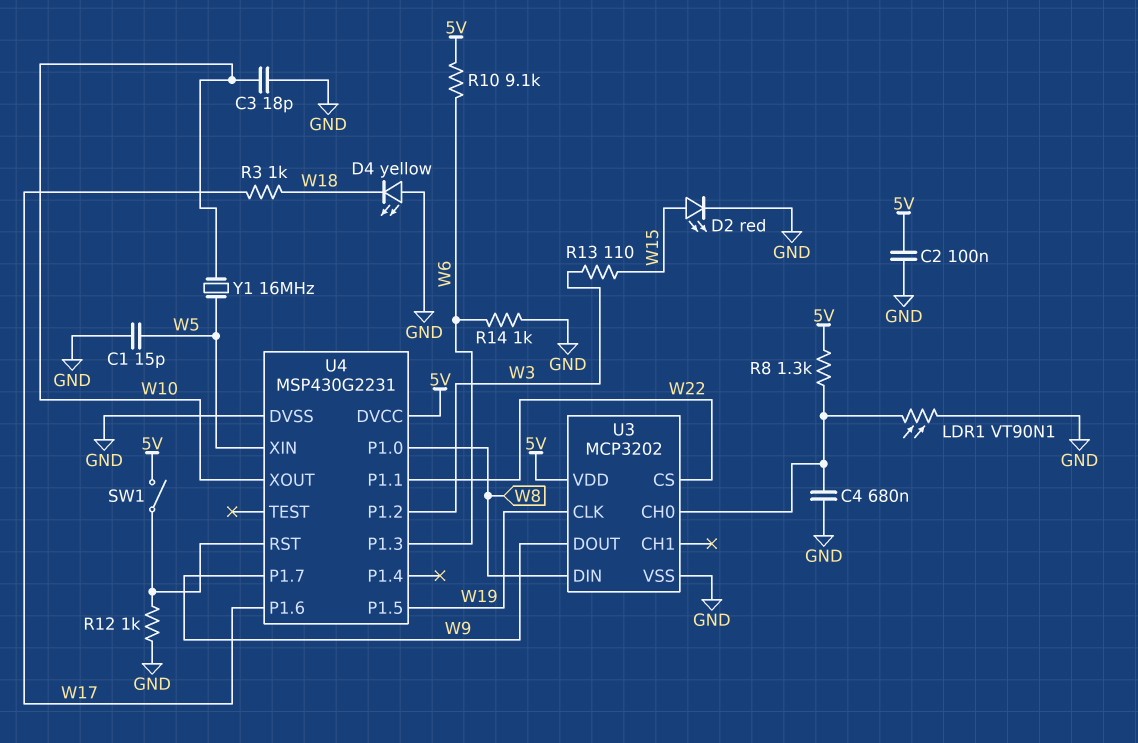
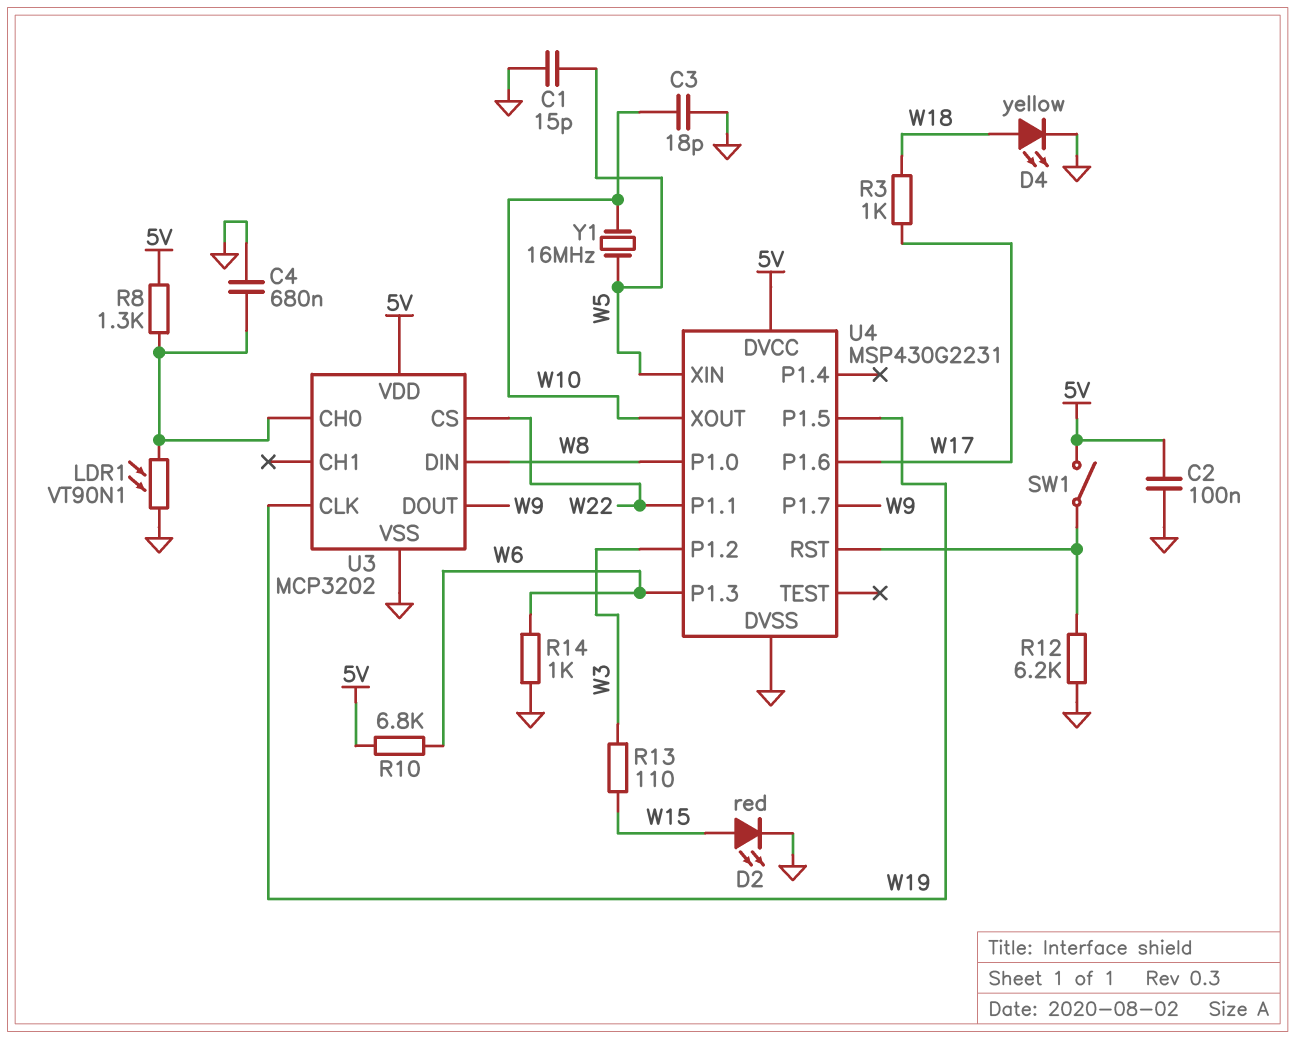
D4: LED yellow (A GND, K W18) -> LED yellow (A W18, K GND)
R10: 9.1k (5V, W6) -> 6.8k (5V, W6)
R12: 1k (GND, U4/RST) -> 6.2k (GND, U4/RST)

